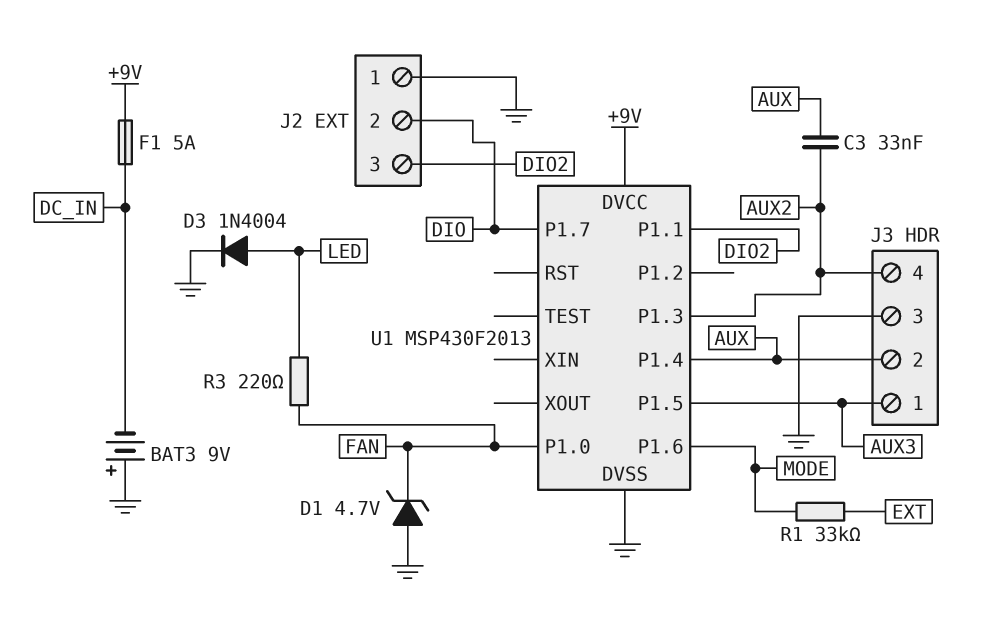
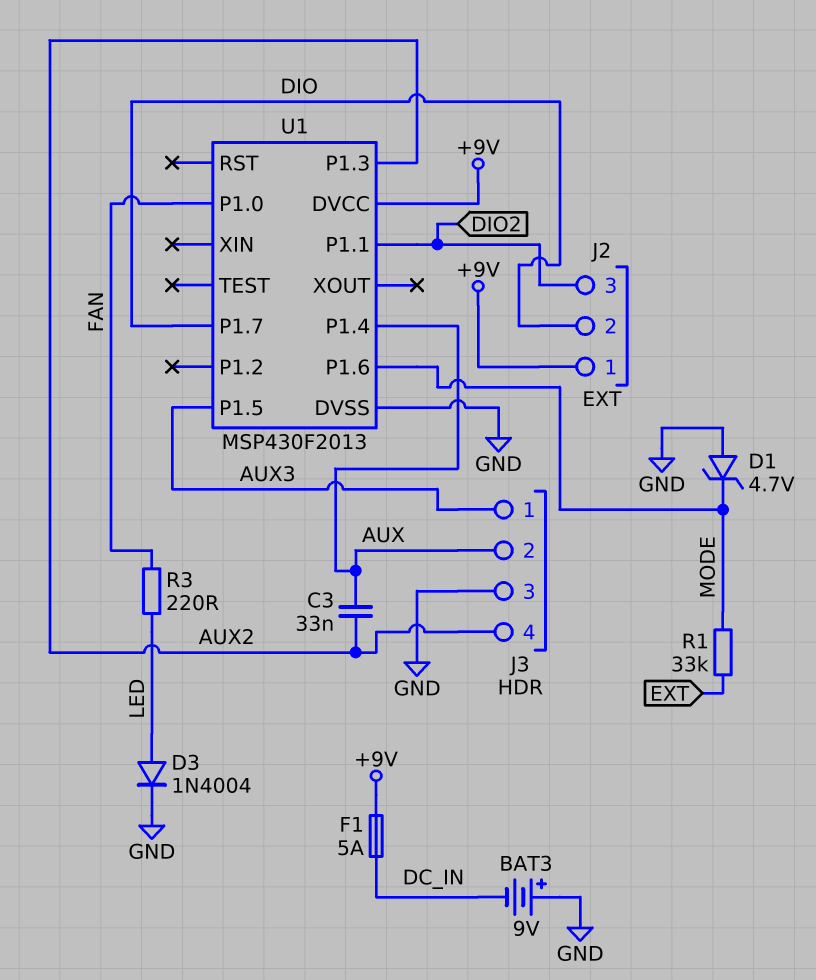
D1: zener 4.7V (A GND, K FAN) -> zener 4.7V (A GND, K MODE)
J2 pin 1: GND -> +9V

